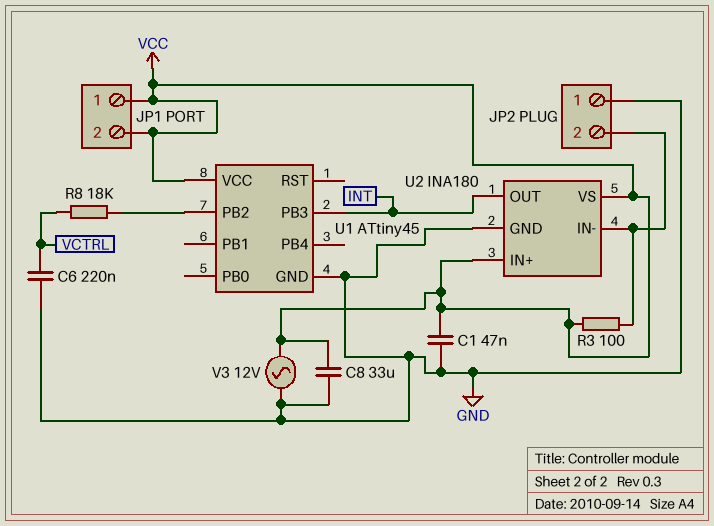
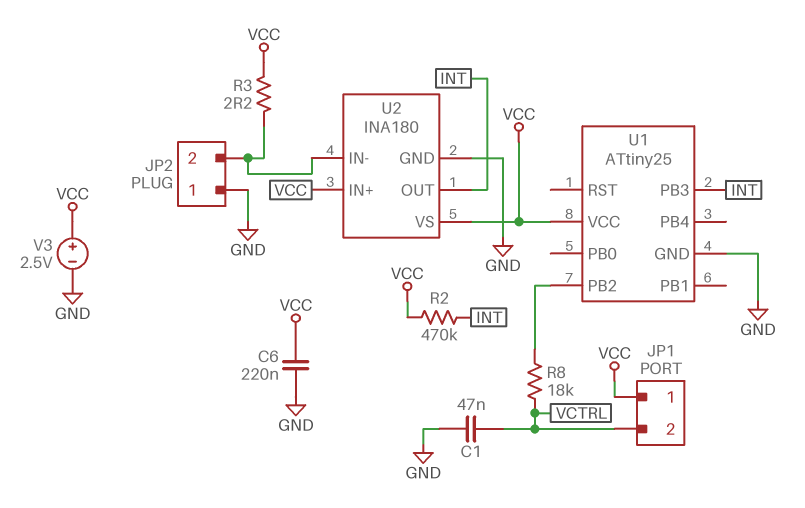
C1: 47nF (GND, VCC) -> 47nF (GND, VCTRL)
C6: 220nF (GND, VCTRL) -> 220nF (GND, VCC)
C8: 33uF (GND, VCC) -> none
JP1 pin 2: VCC -> VCTRL
R2: none -> 470k (INT, VCC)
R3: 100 (JP2/2, VCC) -> 2.2 (JP2/2, VCC)
U1: ATtiny45 -> ATtiny25
V3: AC 12V (GND, VCC) -> 2.5V (plus VCC, minus GND)

